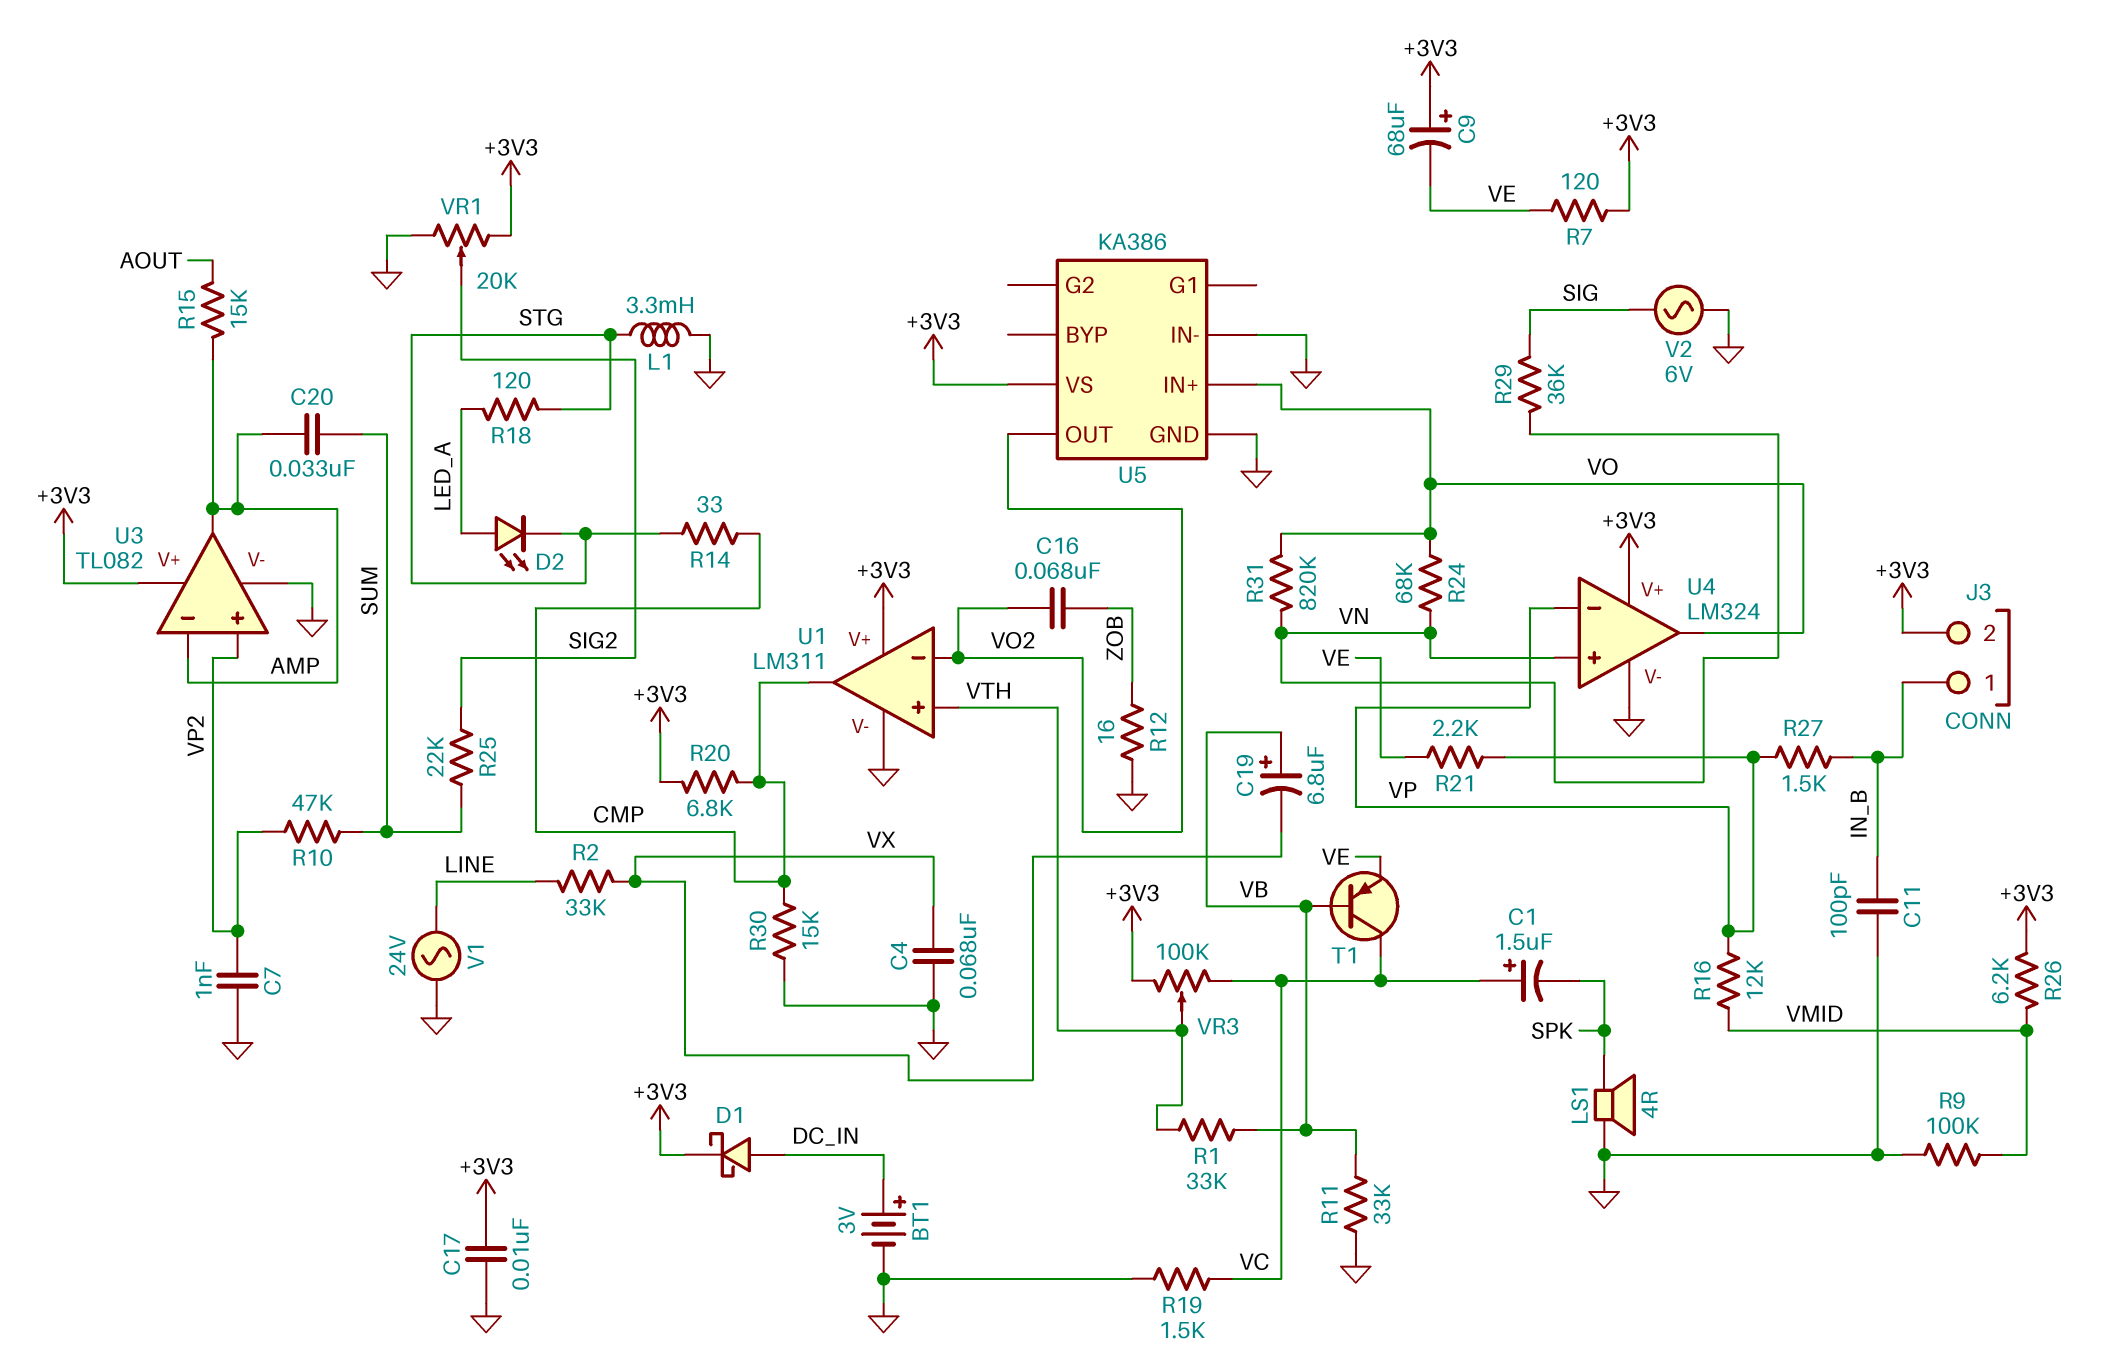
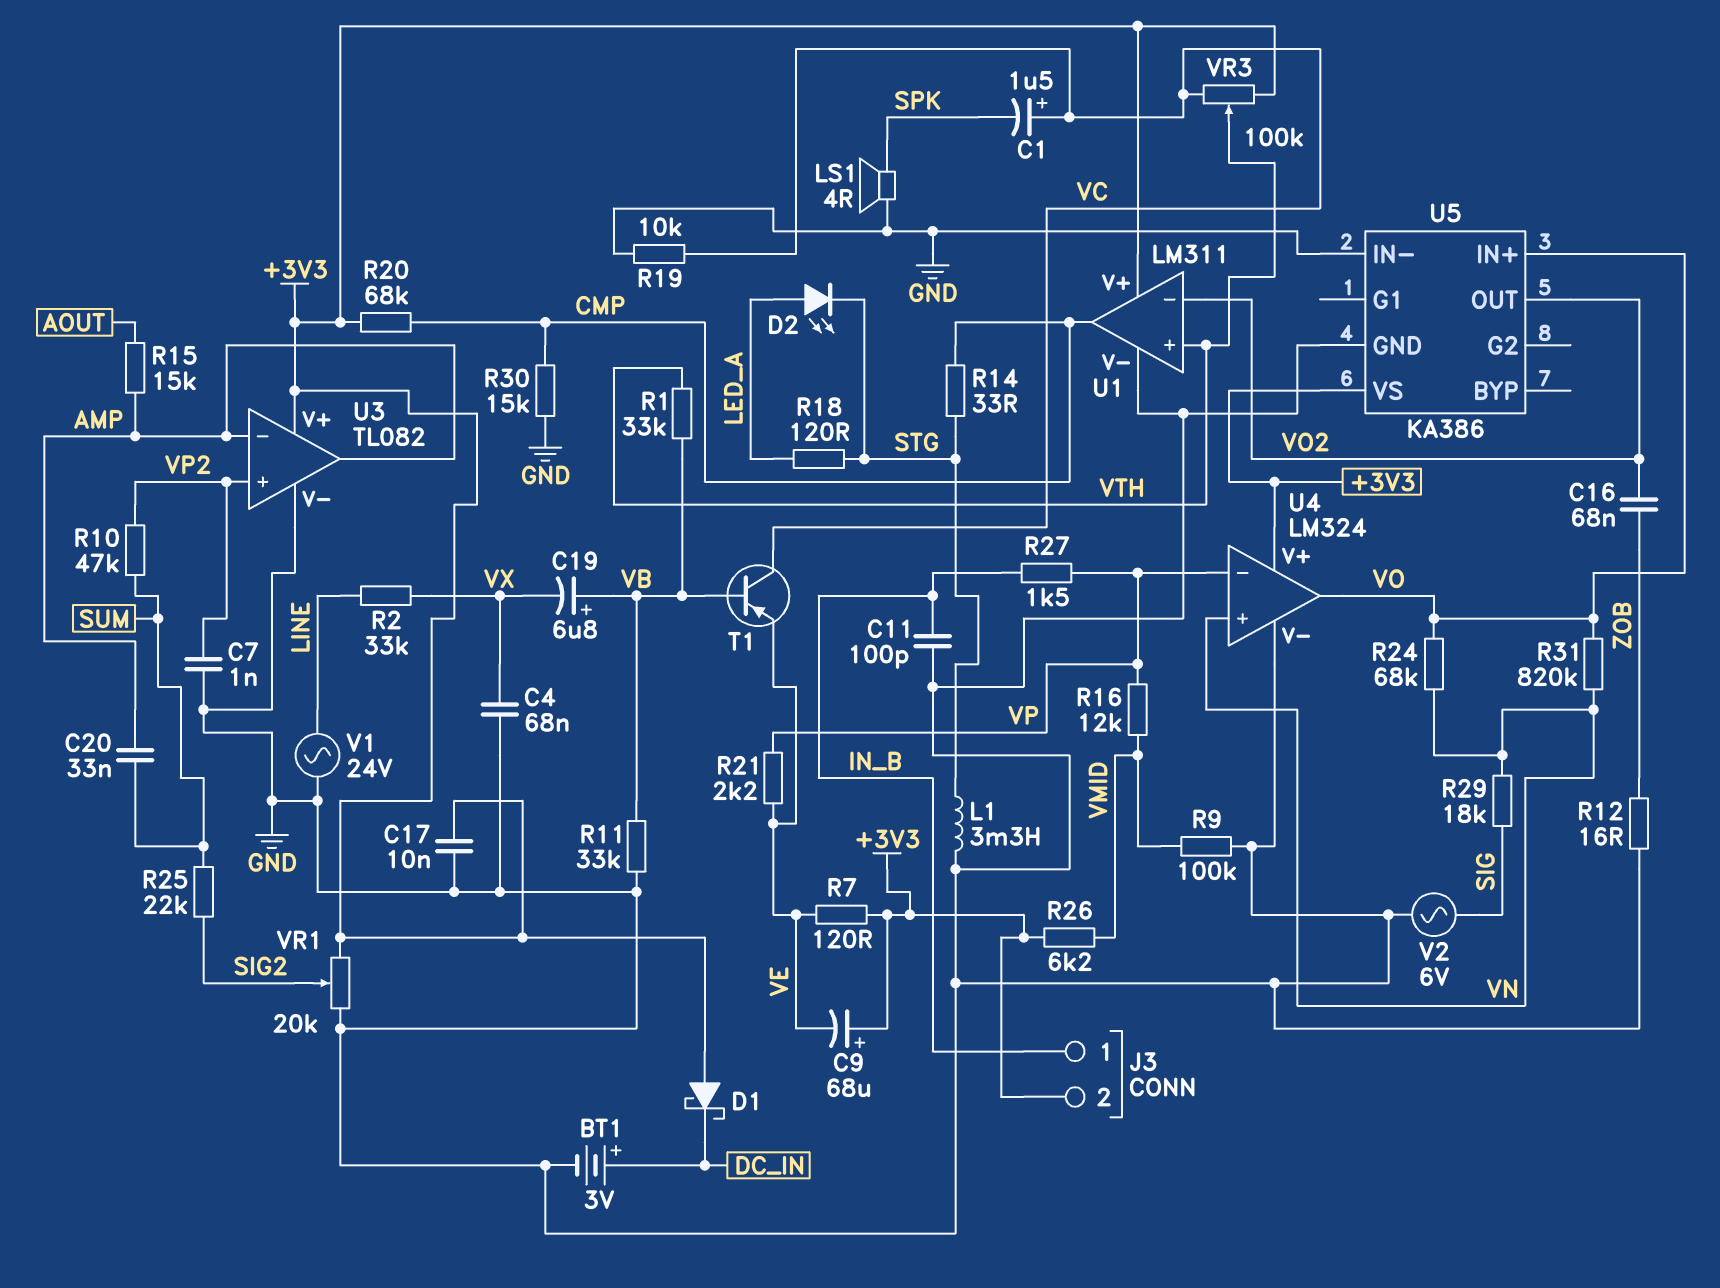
D1: schottky (A DC_IN, K +3V3) -> schottky (A +3V3, K DC_IN)
R19: 1.5k (GND, VC) -> 10k (GND, VC)
R20: 6.8k (+3V3, CMP) -> 68k (+3V3, CMP)
R29: 36k (SIG, VN) -> 18k (SIG, VN)

